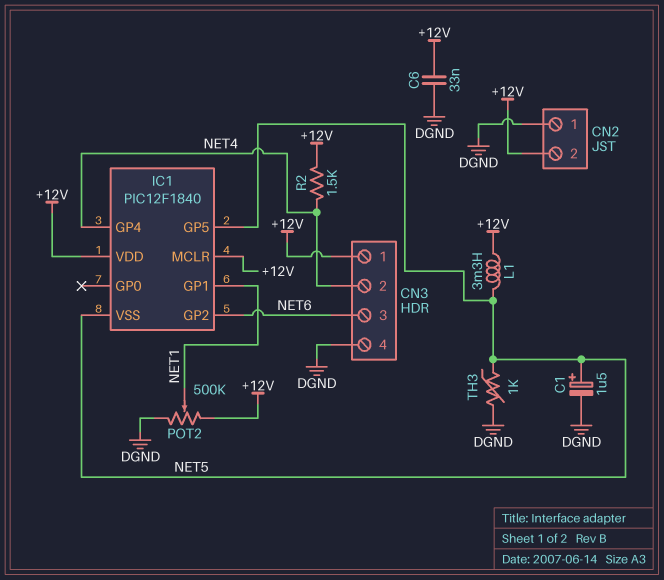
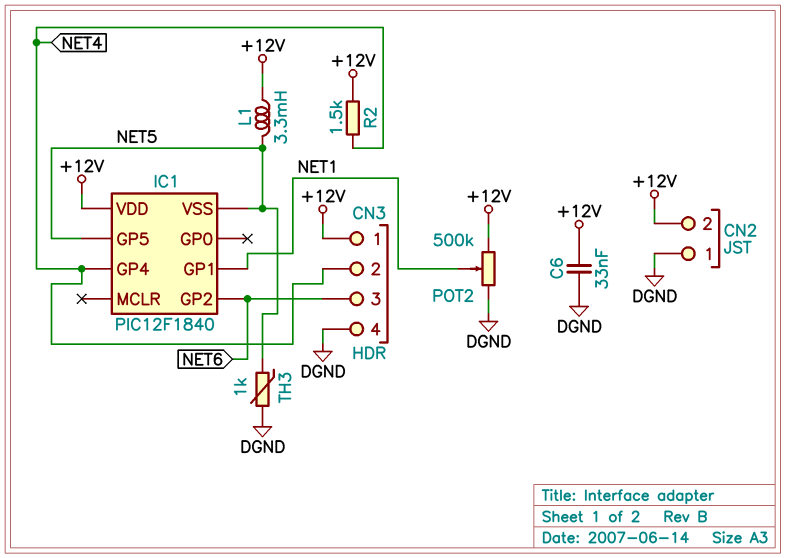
C1: 1.5uF (plus NET5, minus DGND) -> none
IC1 pin MCLR: +12V -> none

